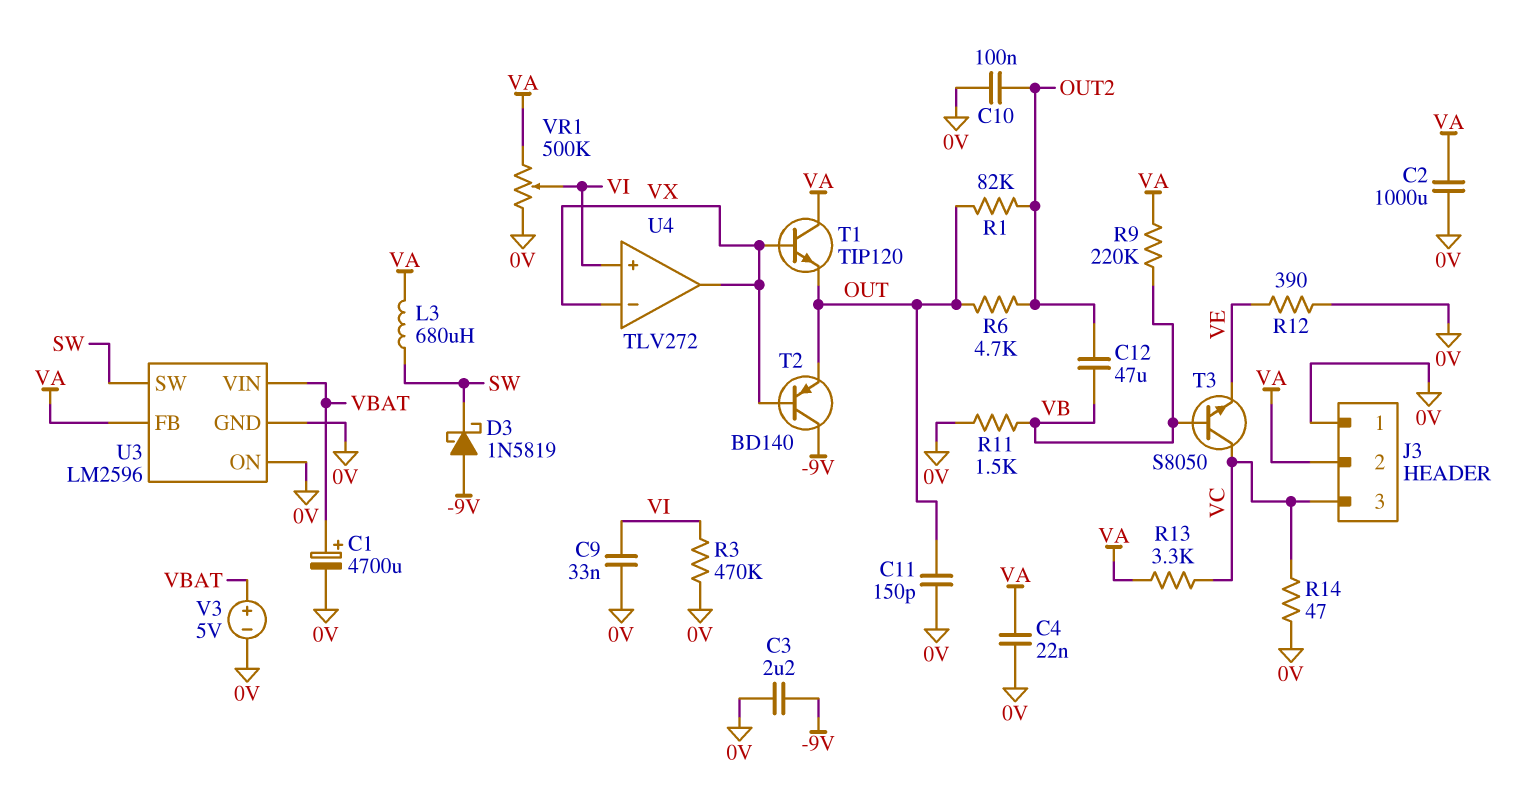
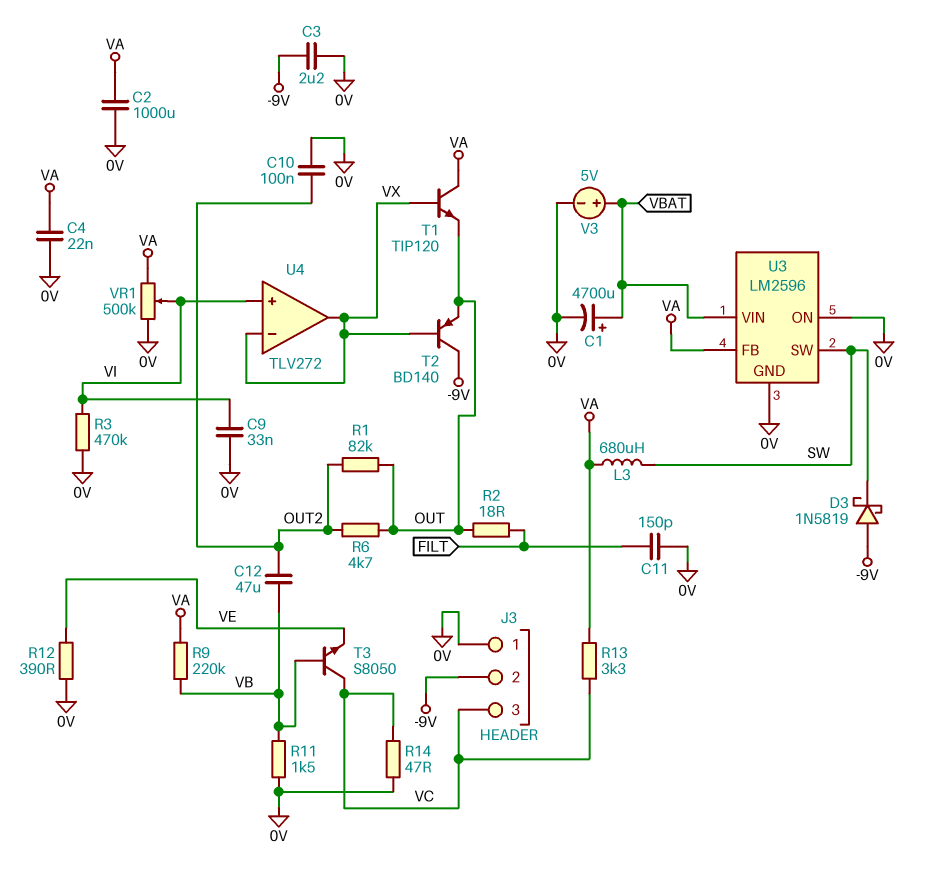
C11: 150pF (0V, OUT) -> 150pF (0V, FILT)
J3 pin 2: VA -> -9V
R2: none -> 18 (FILT, OUT)

